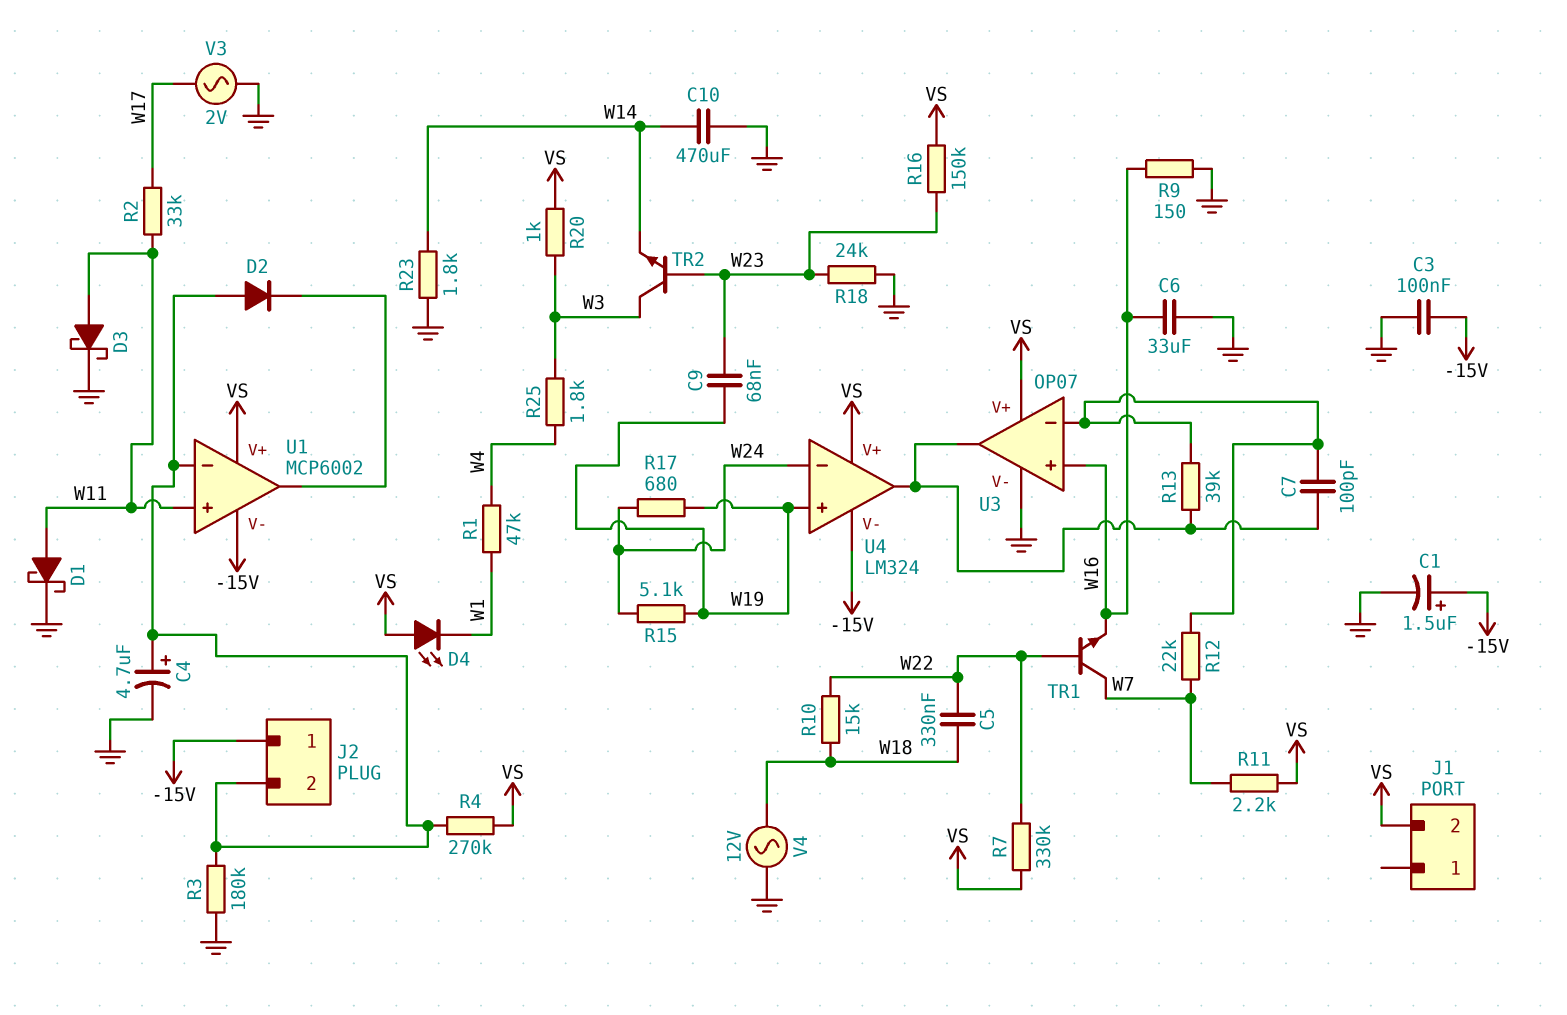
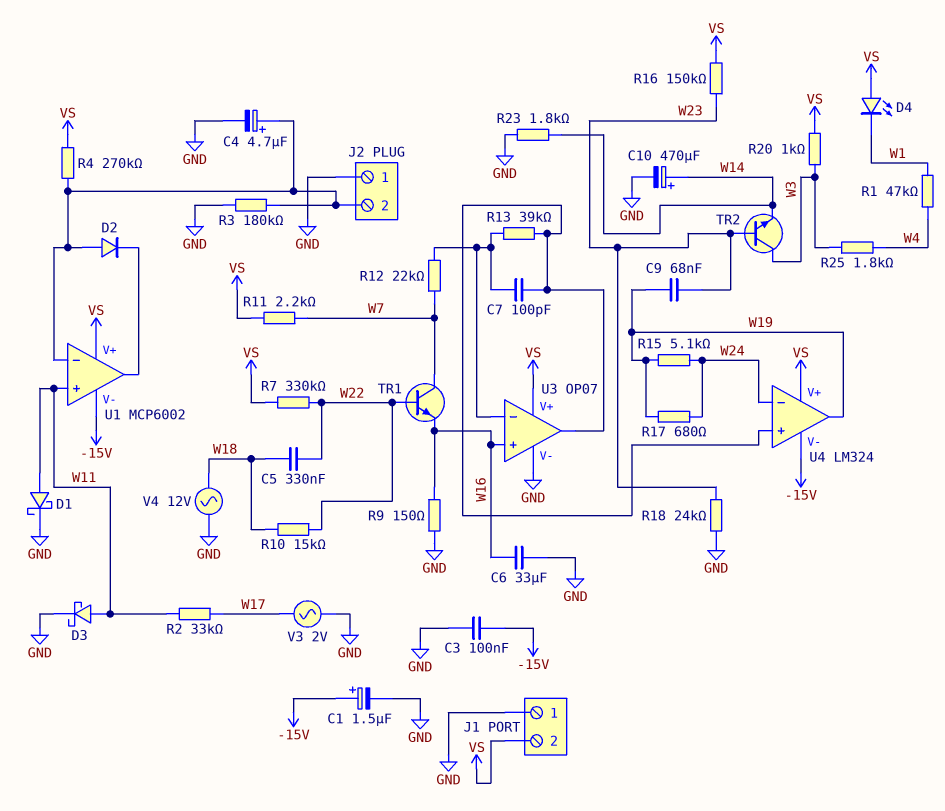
C10: 470uF (GND, W14) -> 470uF (plus W14, minus GND)
J1 pin 1: none -> GND
J2 pin 1: -15V -> GND
U4 pin in+: W19 -> U3/out
U4 pin out: U3/out -> W19

